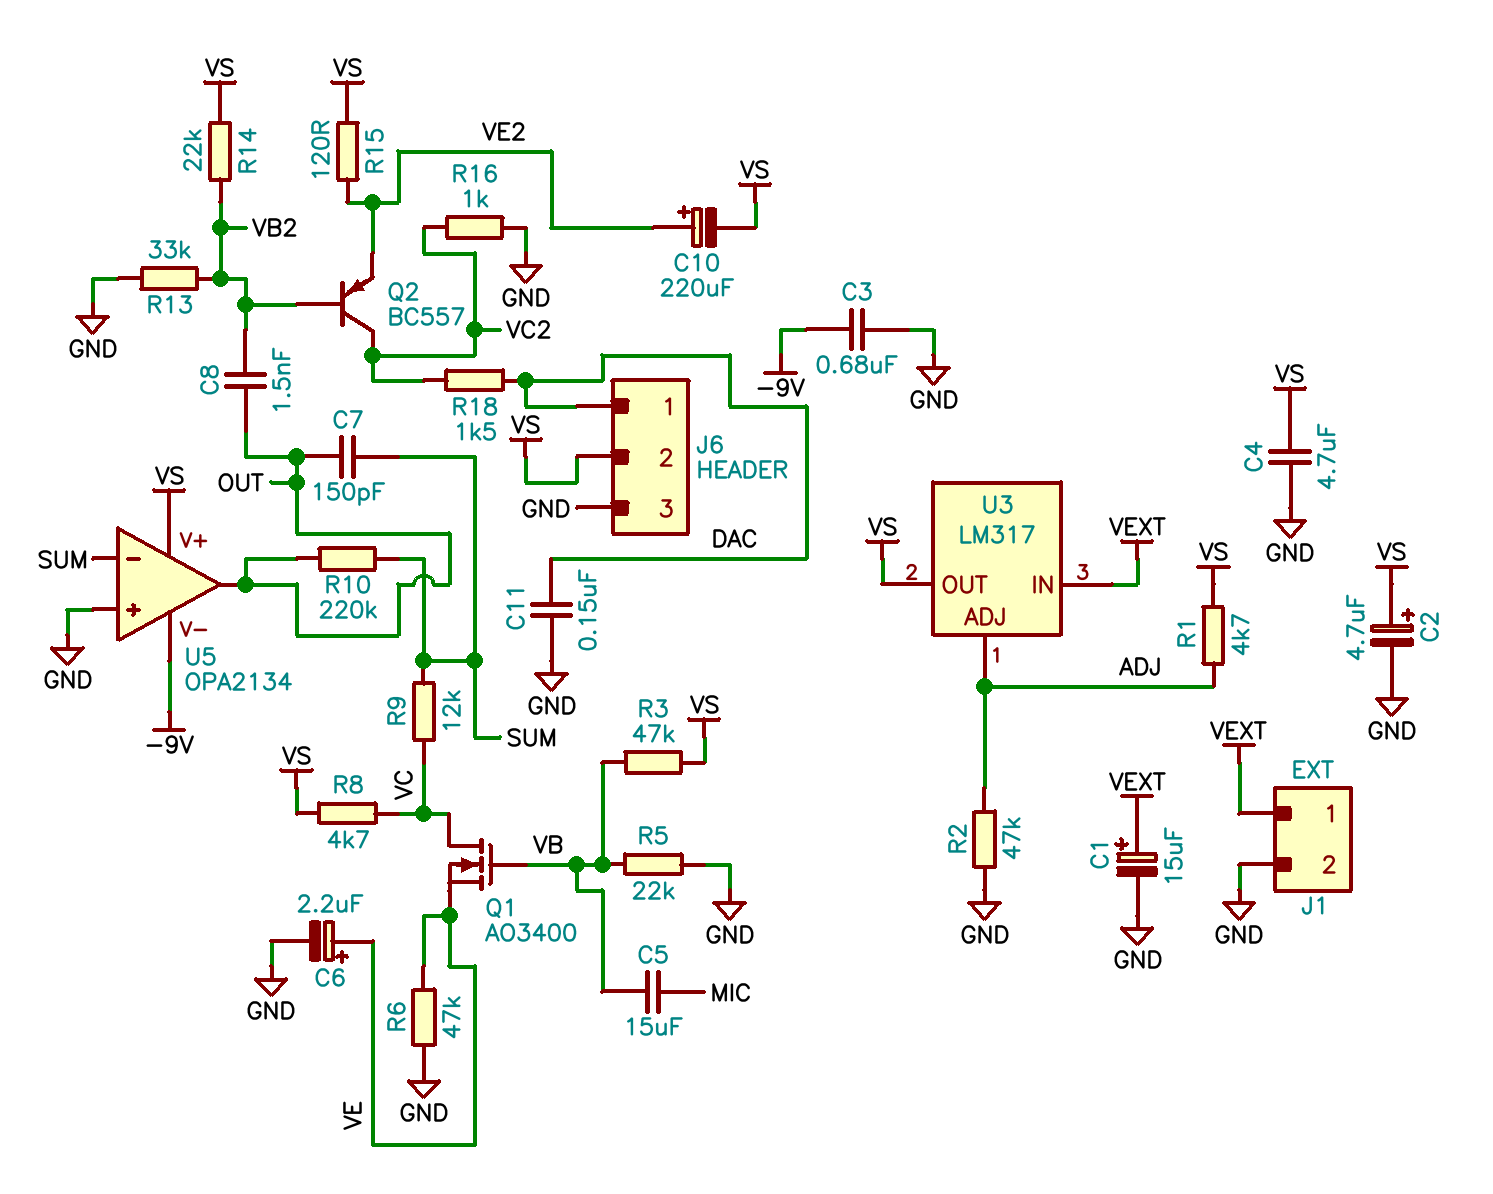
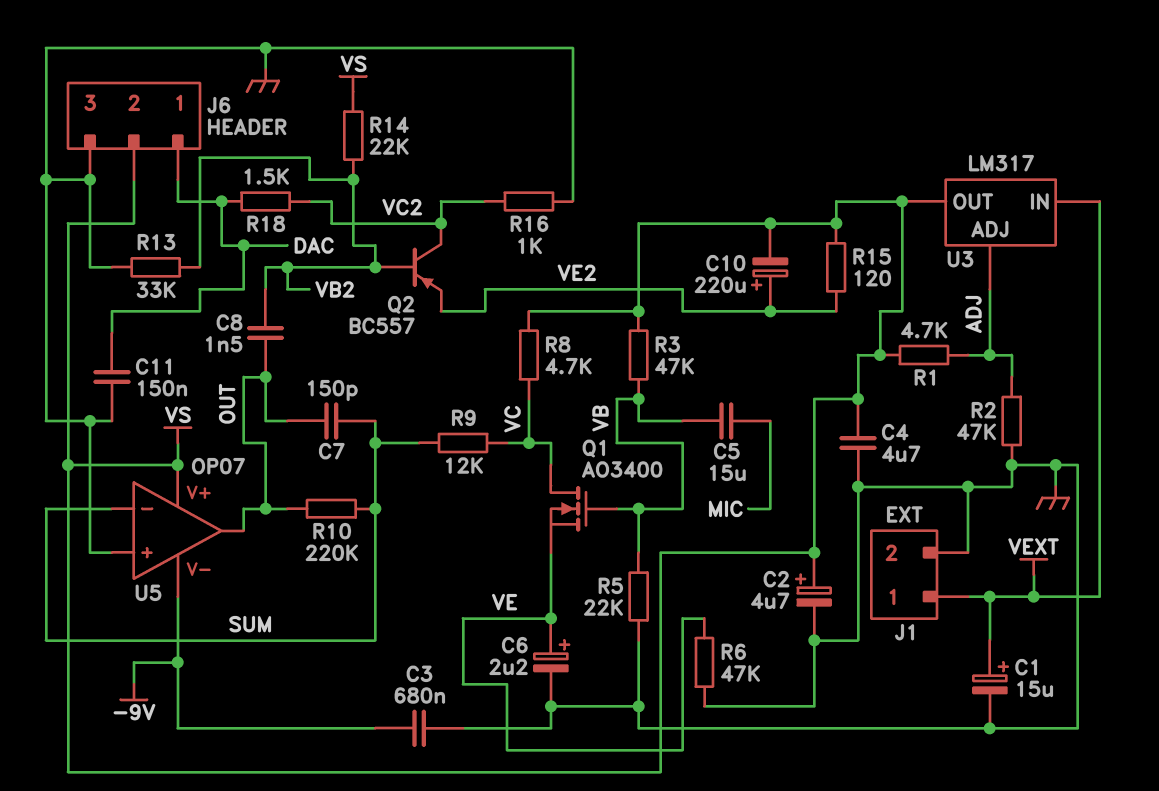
U5: OPA2134 -> OP07

